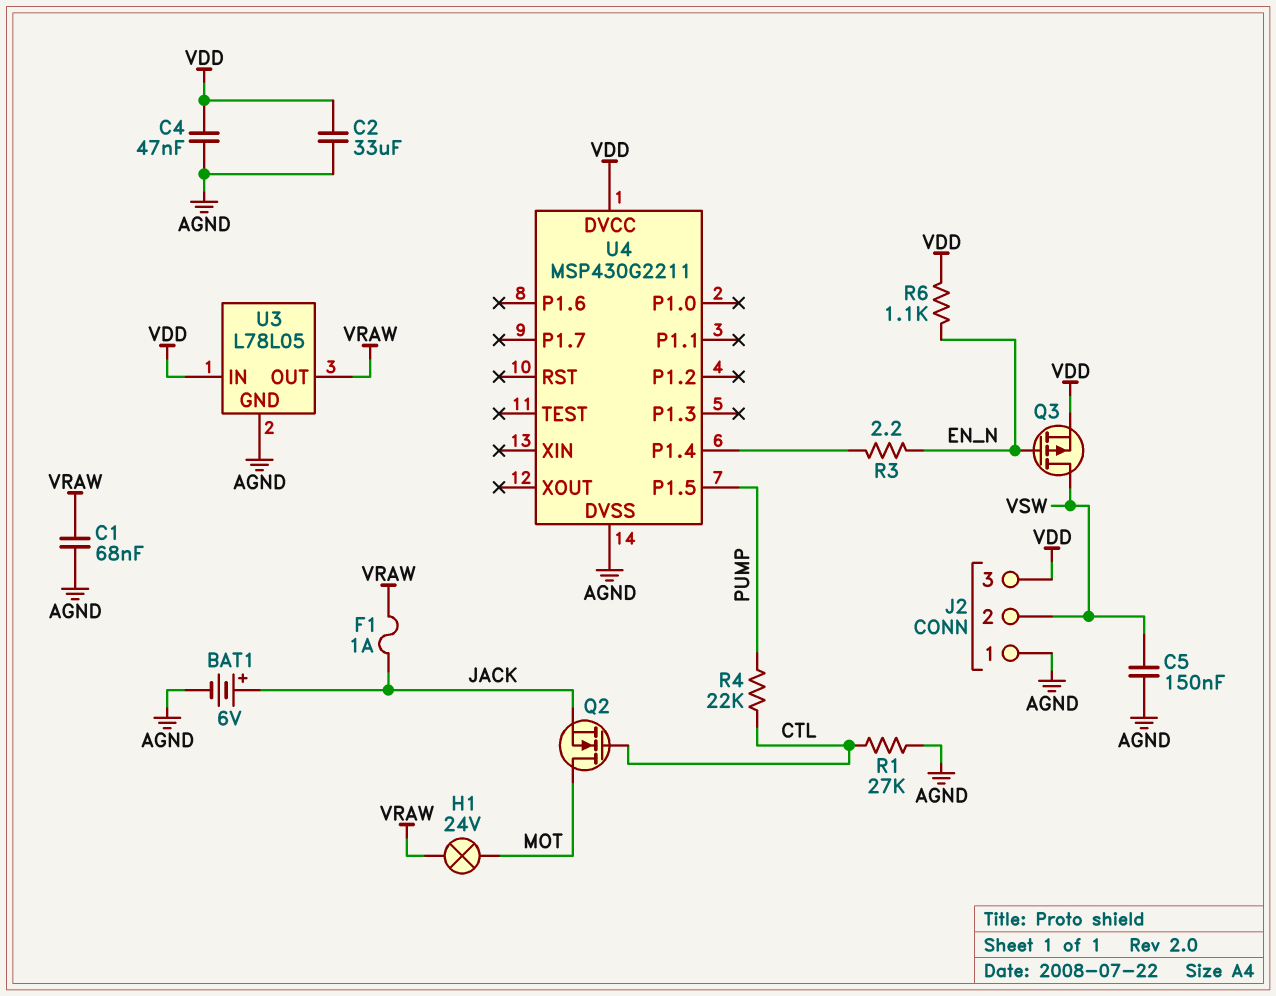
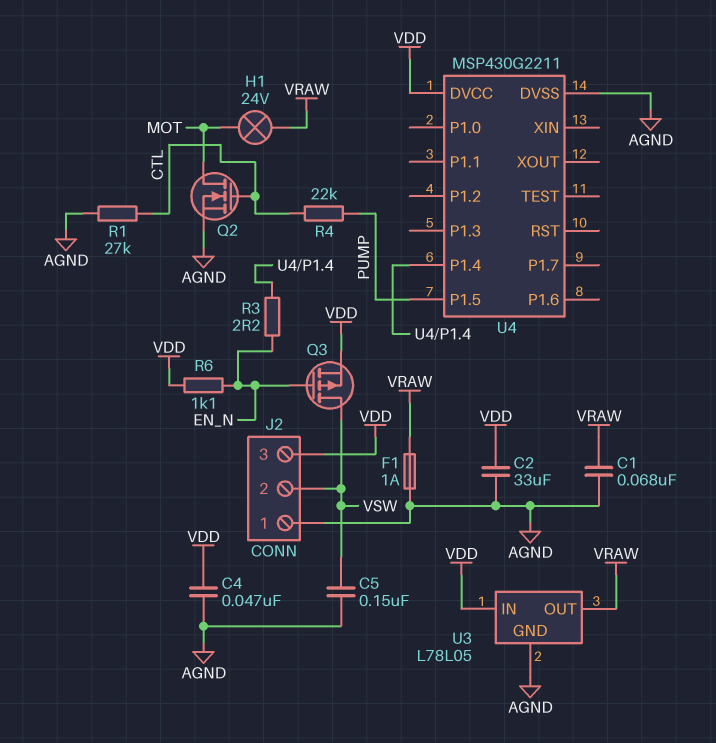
BAT1: 6V (plus JACK, minus AGND) -> none
F1: 1A (JACK, VRAW) -> 1A (AGND, VRAW)
Q2: NMOS (G CTL, D MOT, S JACK) -> NMOS (G CTL, D MOT, S AGND)

